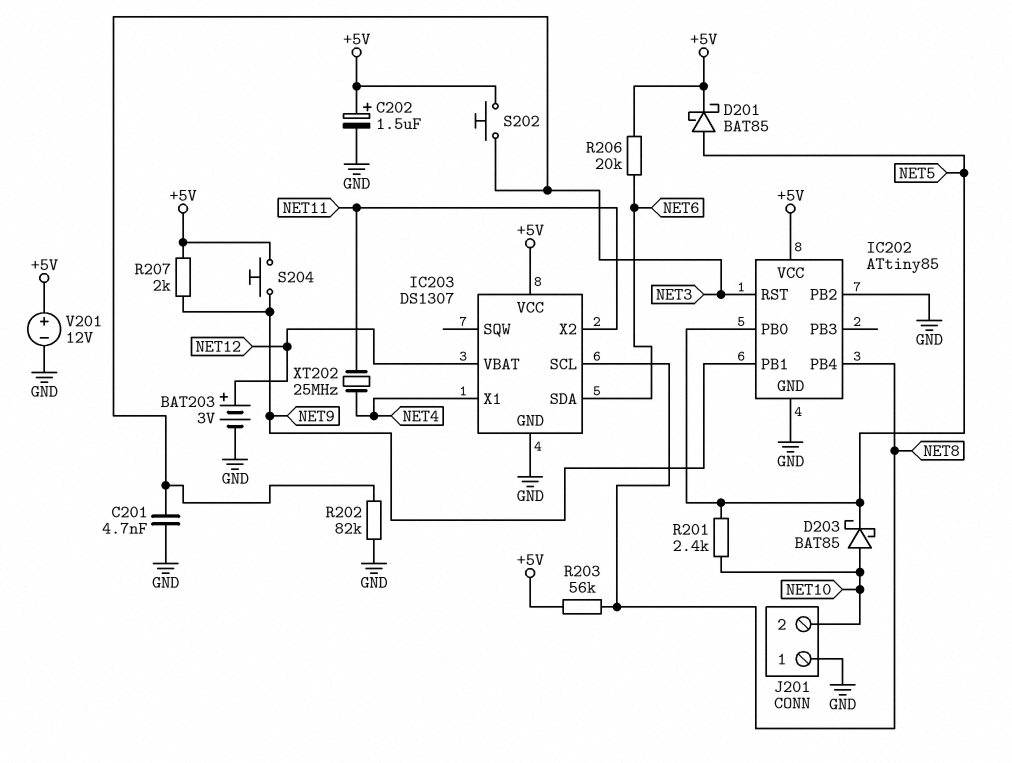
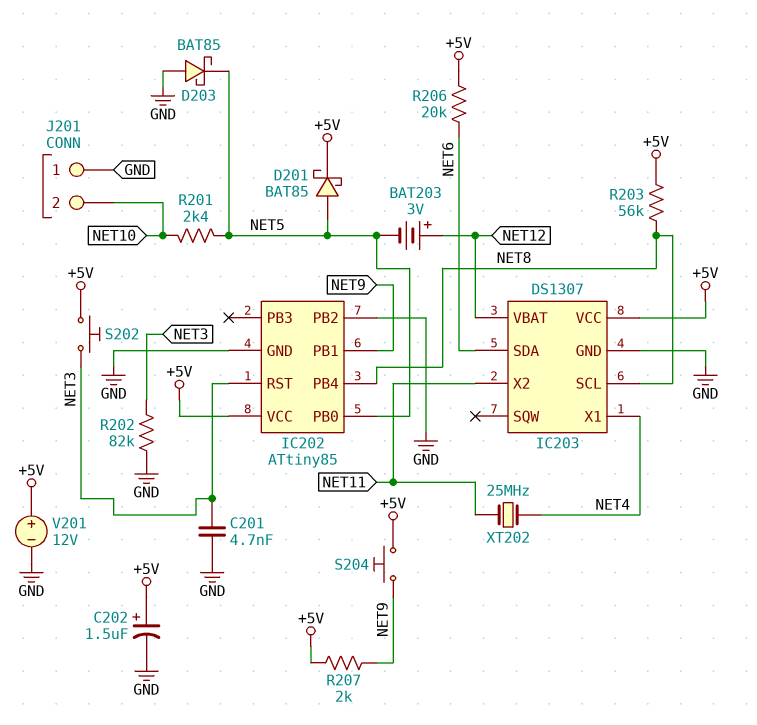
BAT203: 3V (plus NET12, minus GND) -> 3V (plus NET12, minus NET5)
D203: schottky BAT85 (A NET10, K NET5) -> schottky BAT85 (A GND, K NET5)

